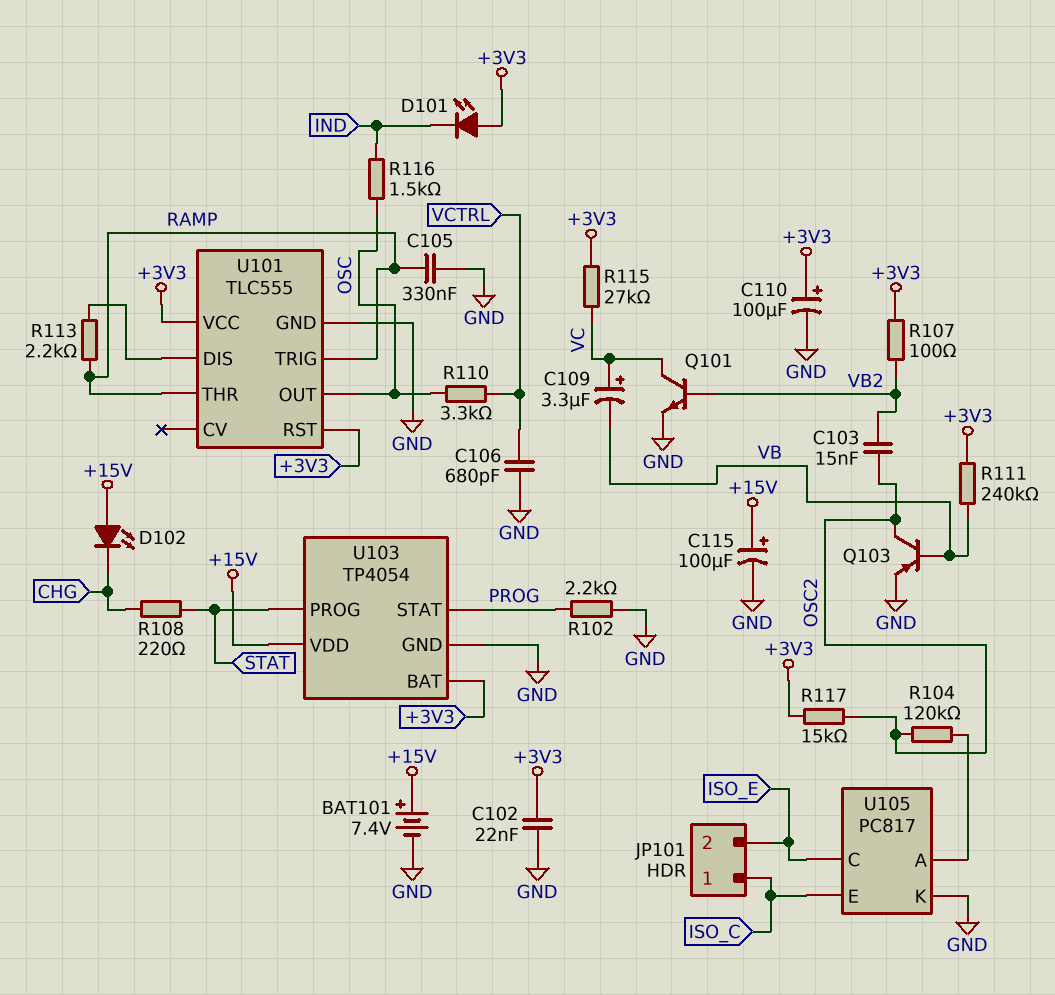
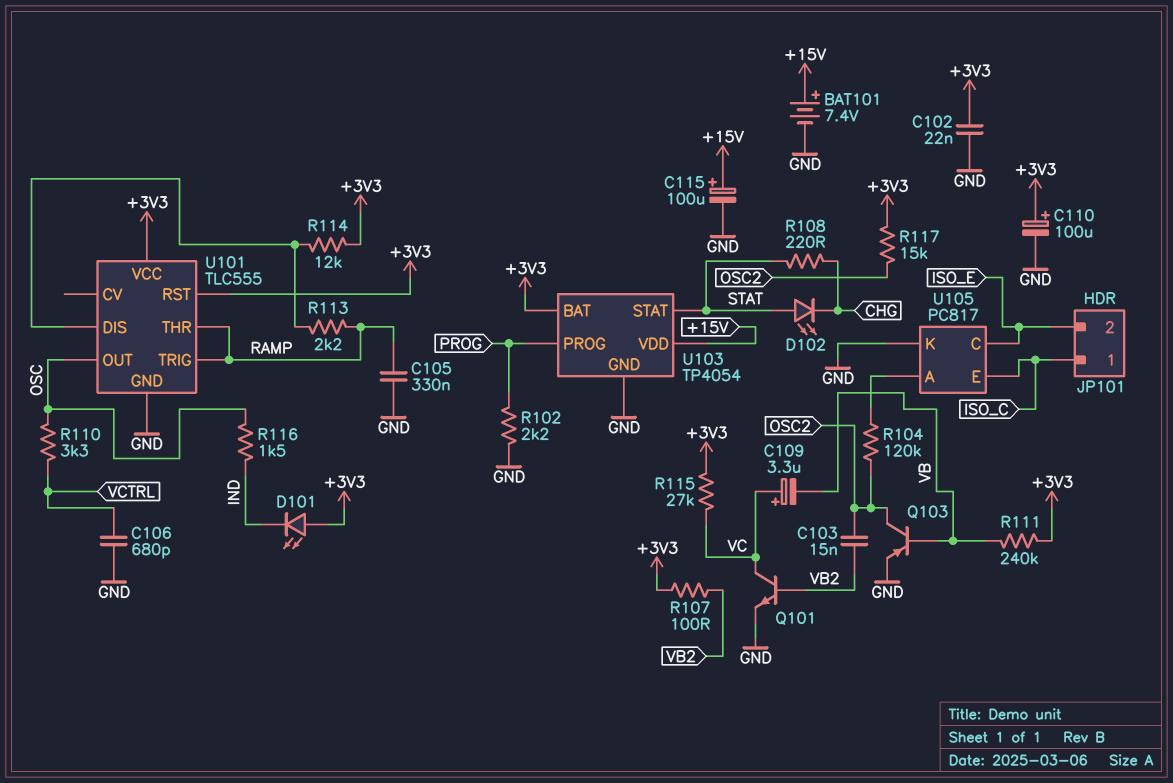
D102: LED (A +15V, K CHG) -> LED (A STAT, K CHG)
R114: none -> 12k (+3V3, U101/DIS)
U103 pin PROG: STAT -> PROG
U103 pin STAT: PROG -> STAT

